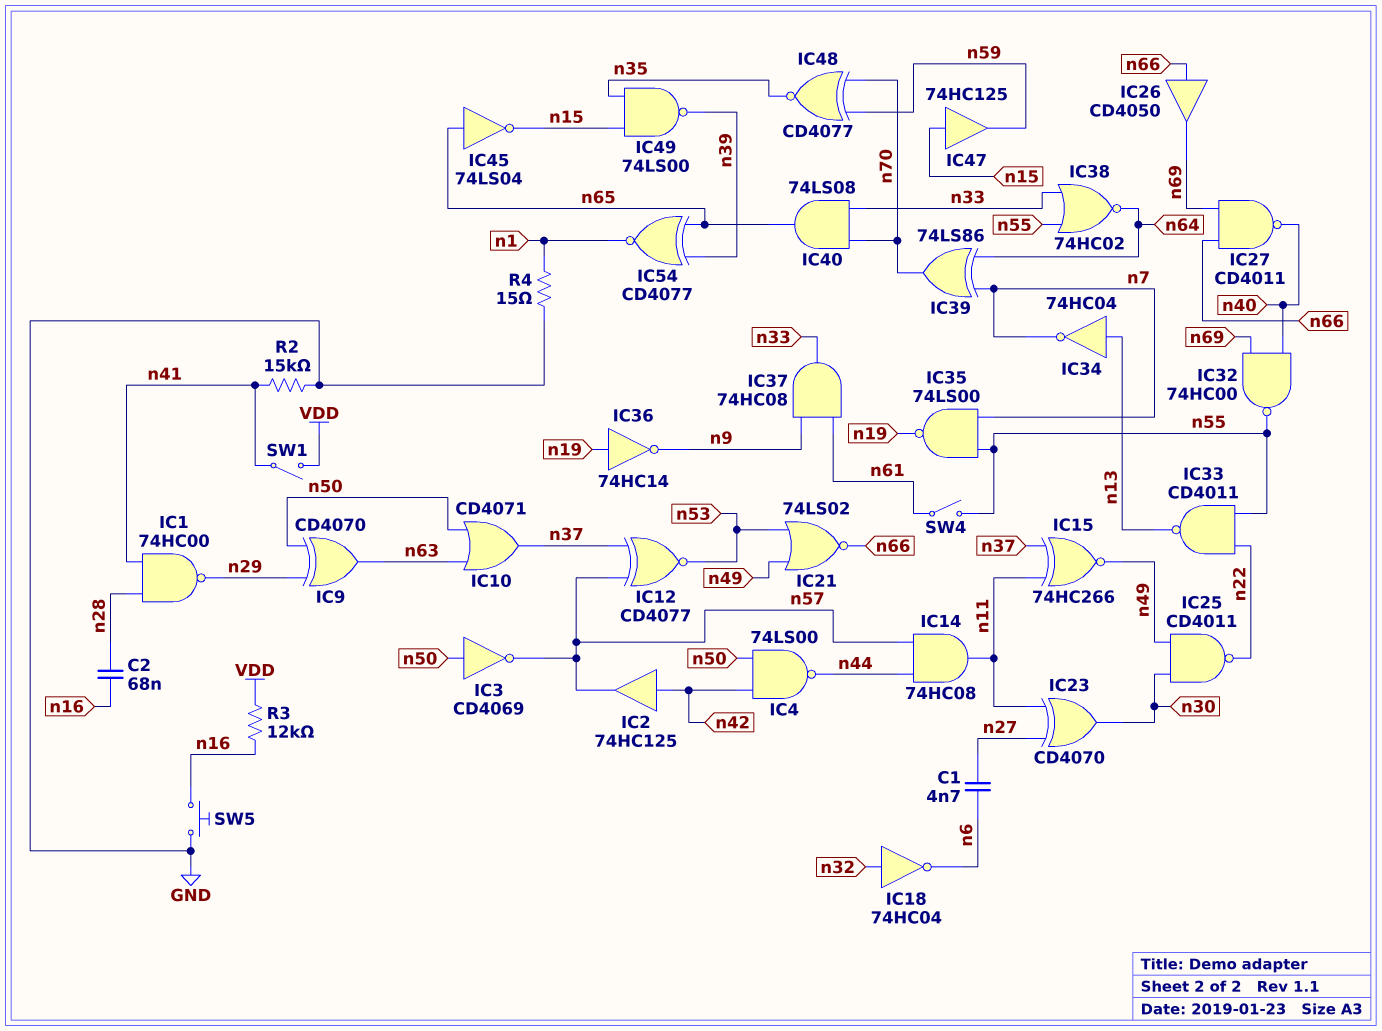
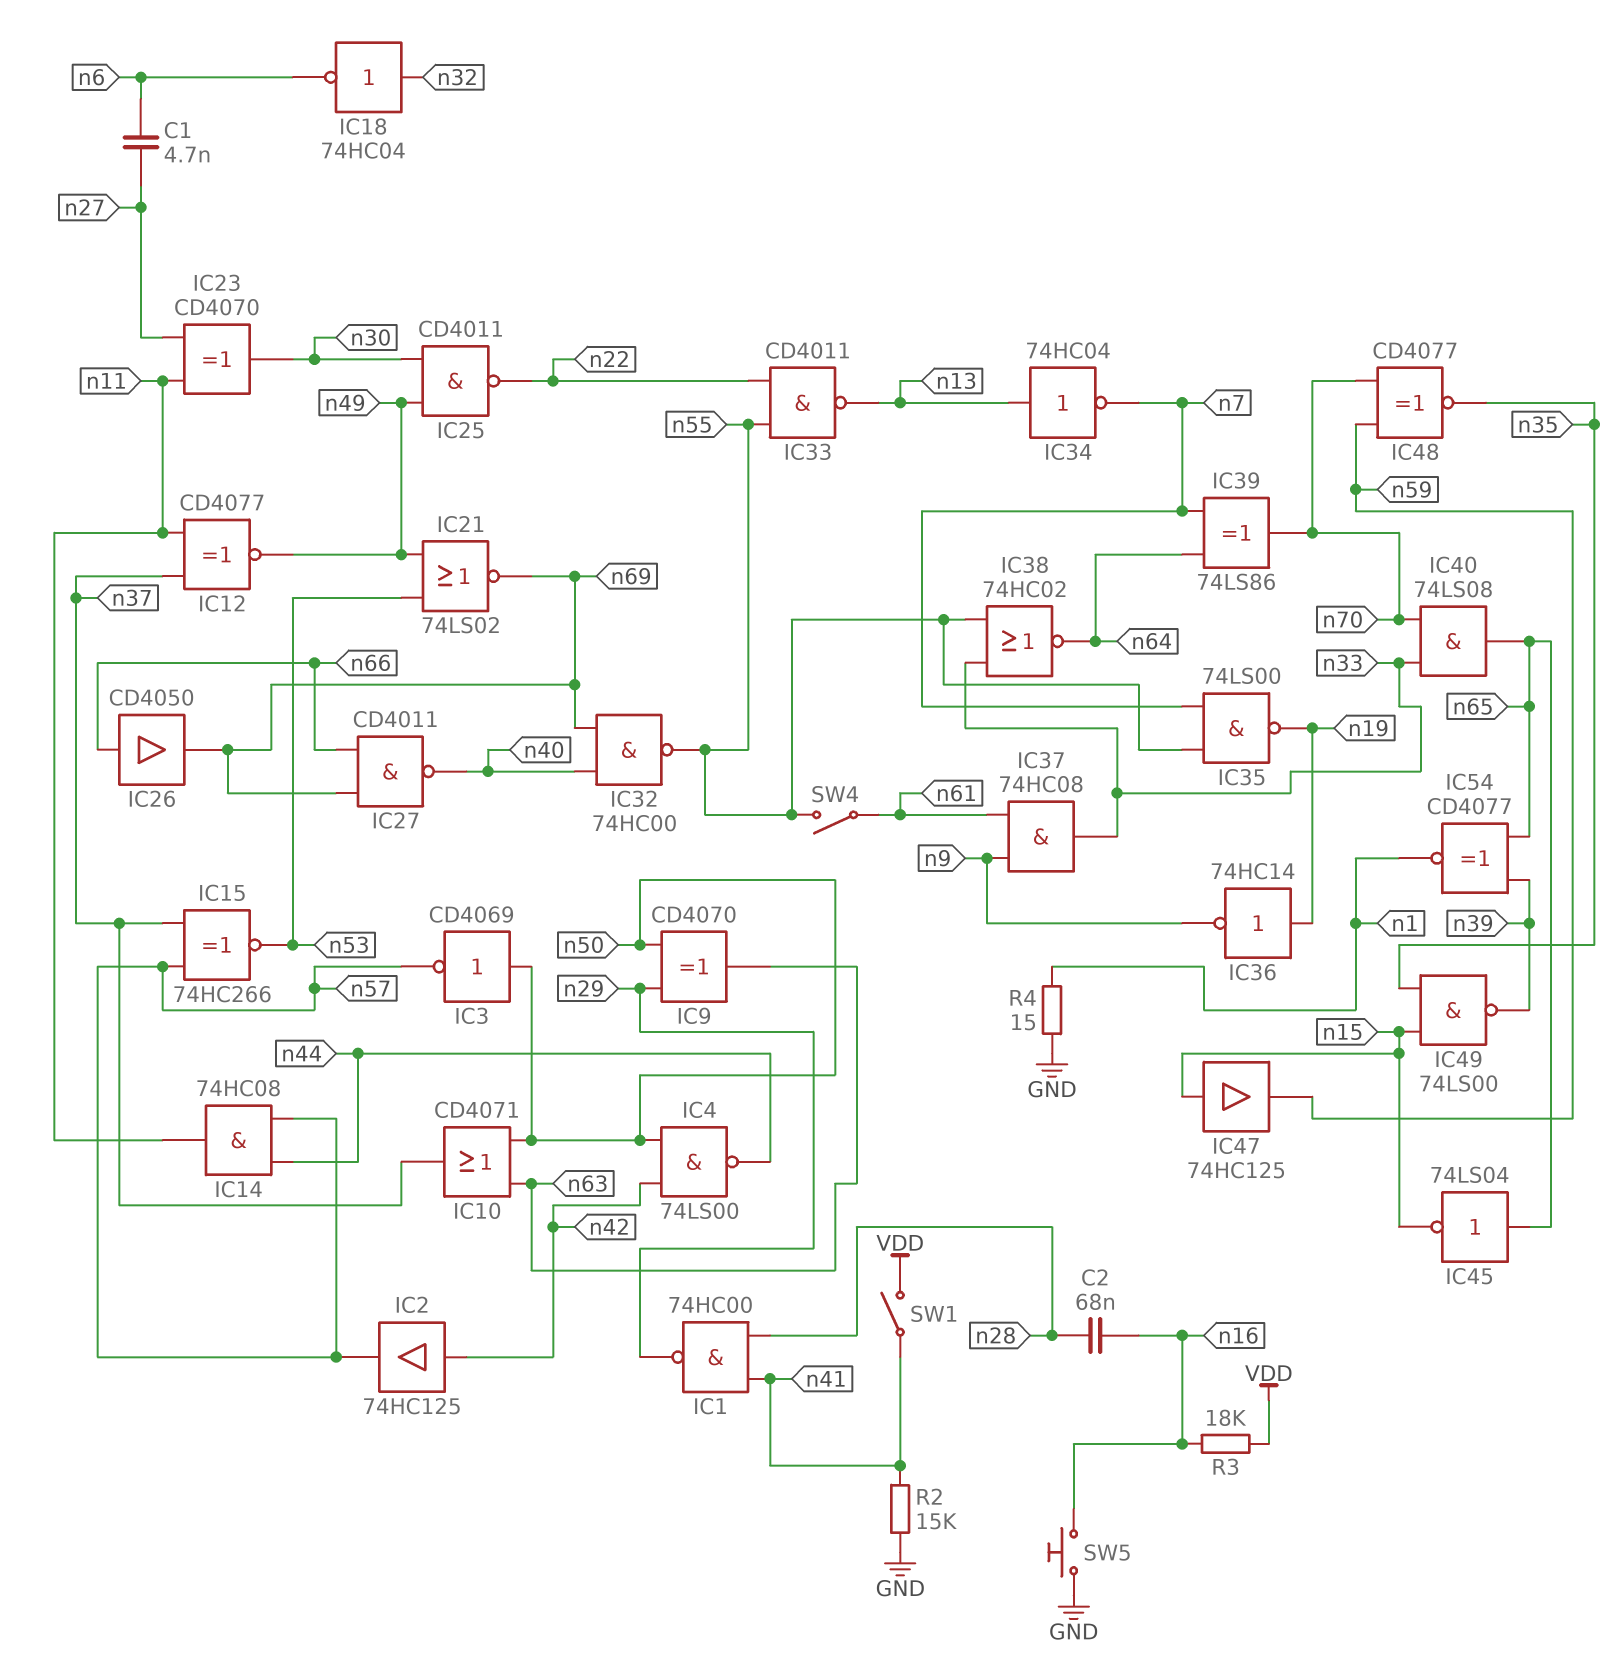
IC12: XNOR CD4077 (in n37, in n57, out n53) -> XNOR CD4077 (in n11, in n37, out n49)
IC15: XNOR 74HC266 (in n11, in n37, out n49) -> XNOR 74HC266 (in n37, in n57, out n53)
IC21: NOR 74LS02 (in n49, in n53, out n66) -> NOR 74LS02 (in n49, in n53, out n69)
R3: 12k (VDD, n16) -> 18k (VDD, n16)

